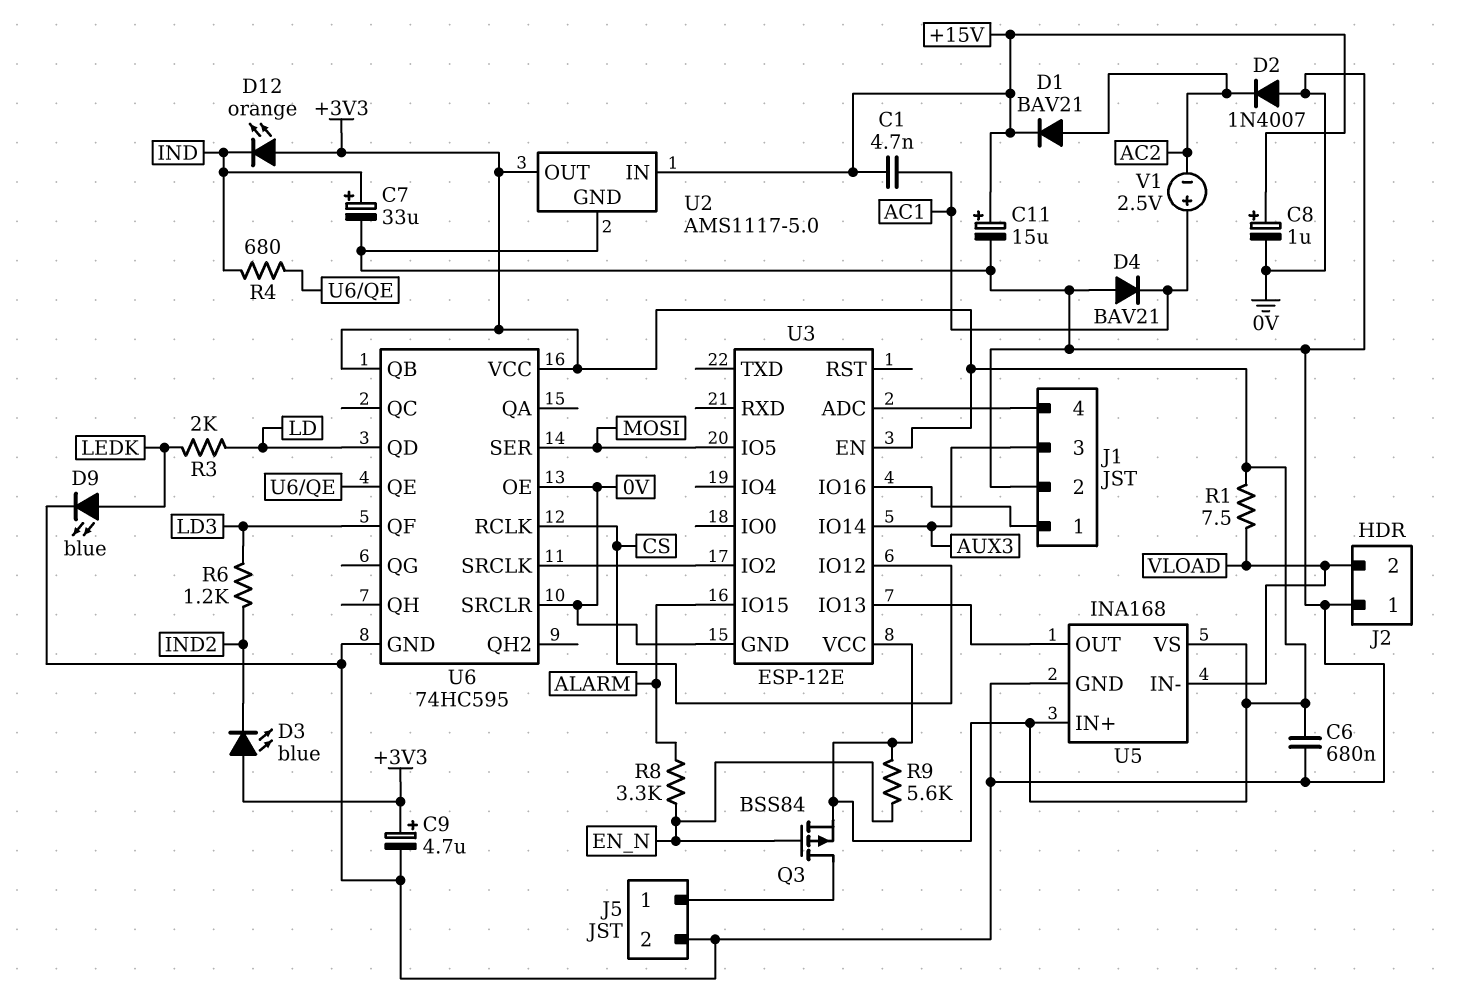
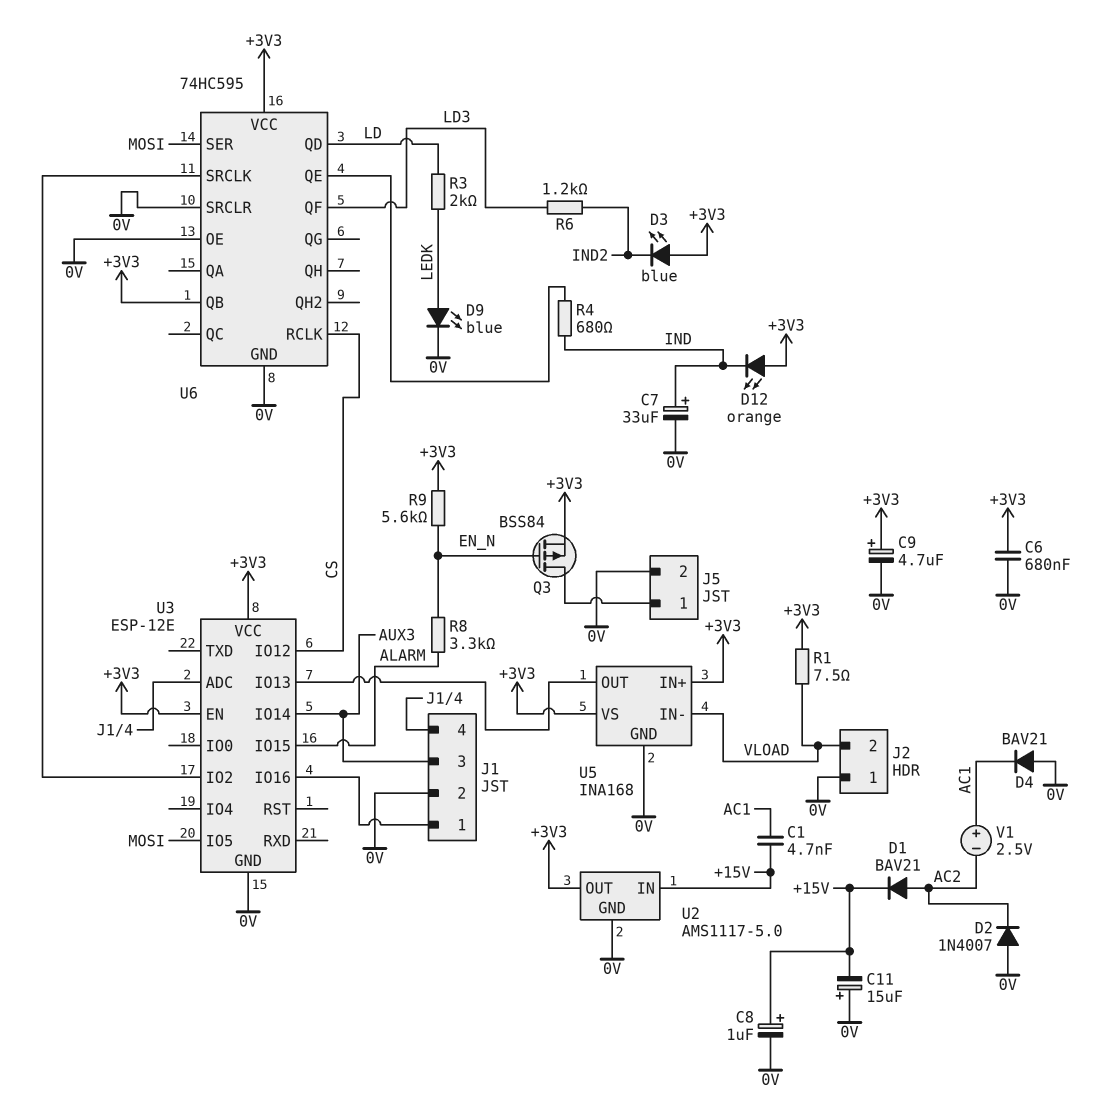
C11: 15uF (plus +15V, minus 0V) -> 15uF (plus 0V, minus +15V)

